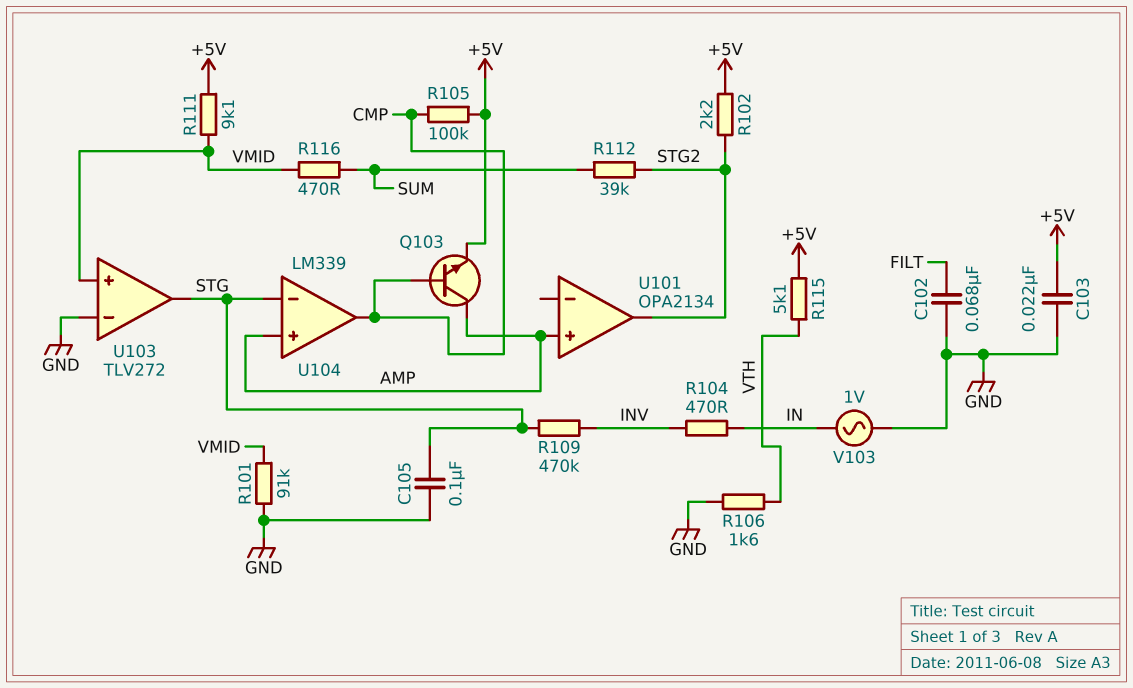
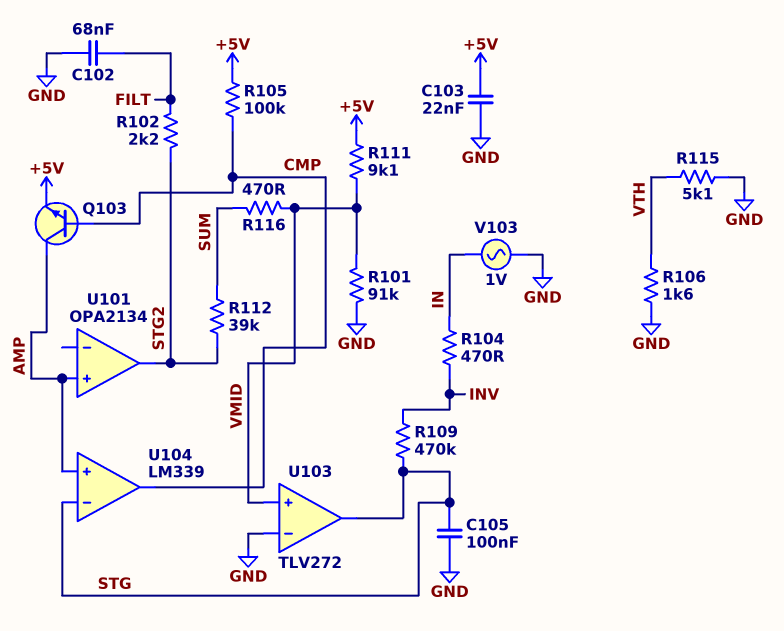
R102: 2.2k (+5V, STG2) -> 2.2k (FILT, STG2)
R115: 5.1k (+5V, VTH) -> 5.1k (GND, VTH)

